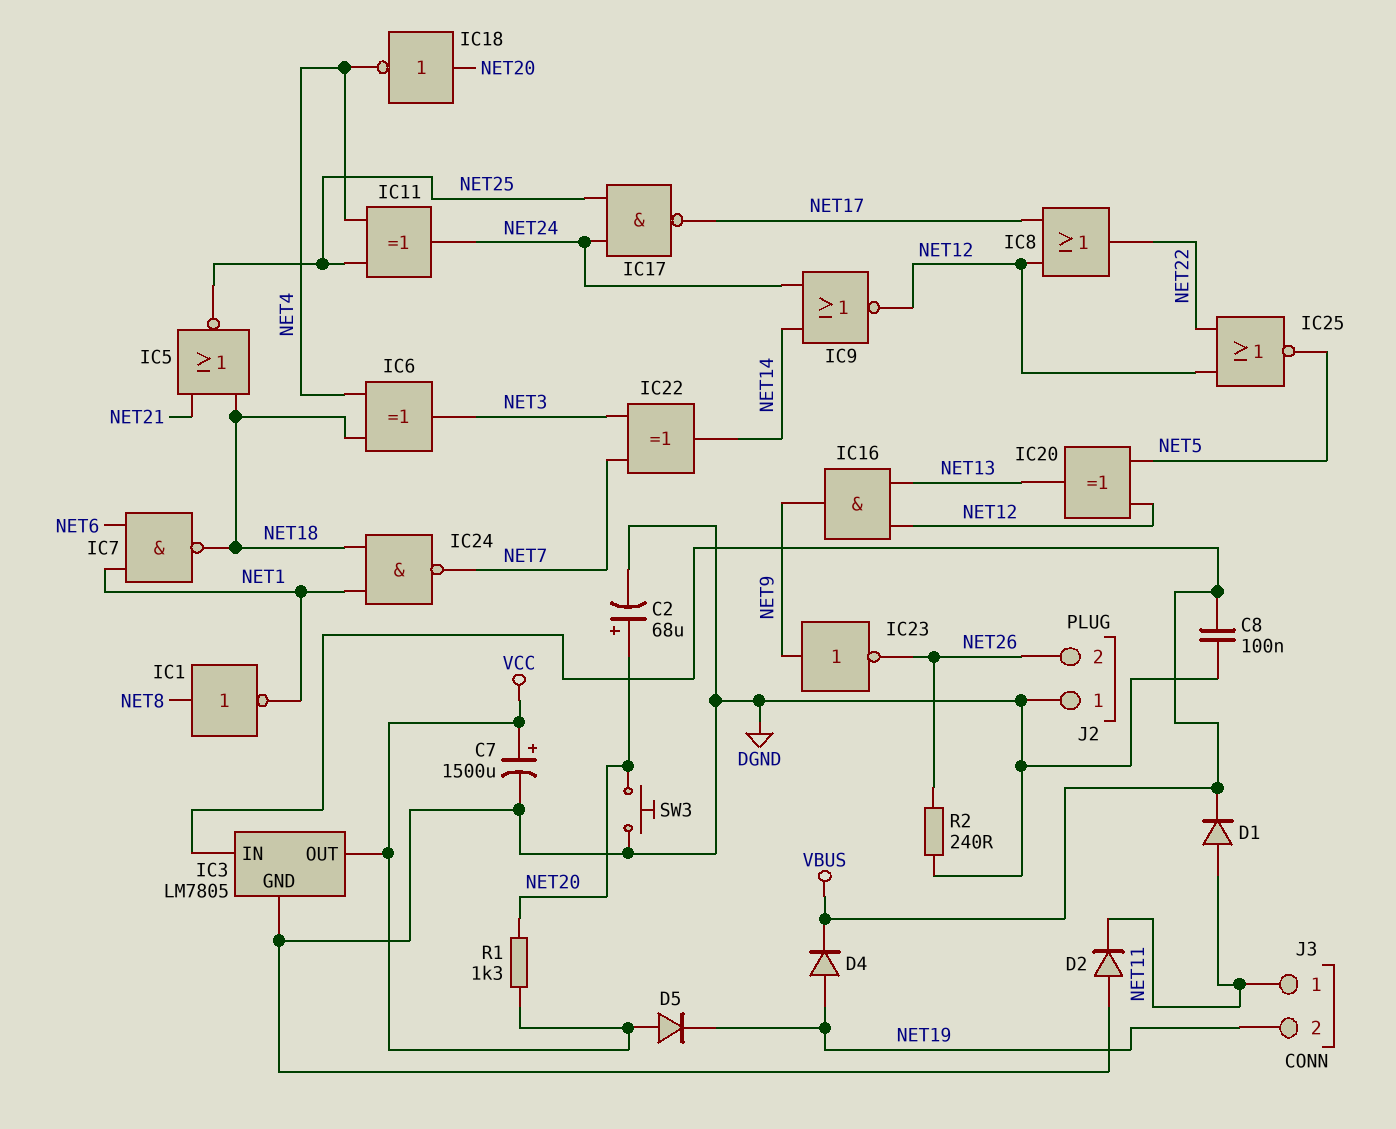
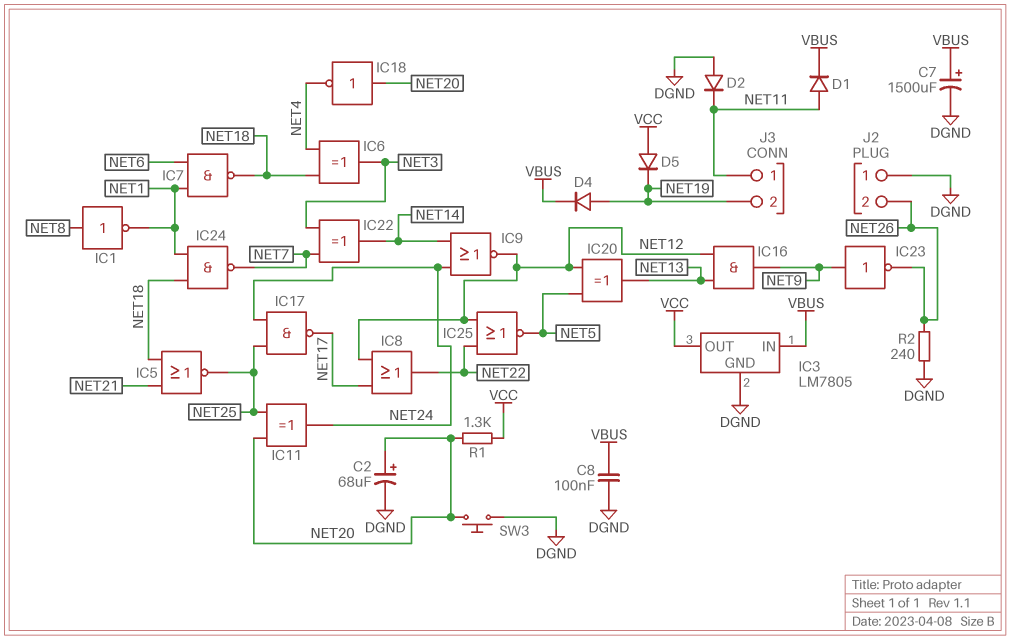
C7: 1500uF (plus VCC, minus DGND) -> 1500uF (plus VBUS, minus DGND)
IC11: XOR (in NET4, in NET25, out NET24) -> XOR (in NET20, in NET25, out NET24)

